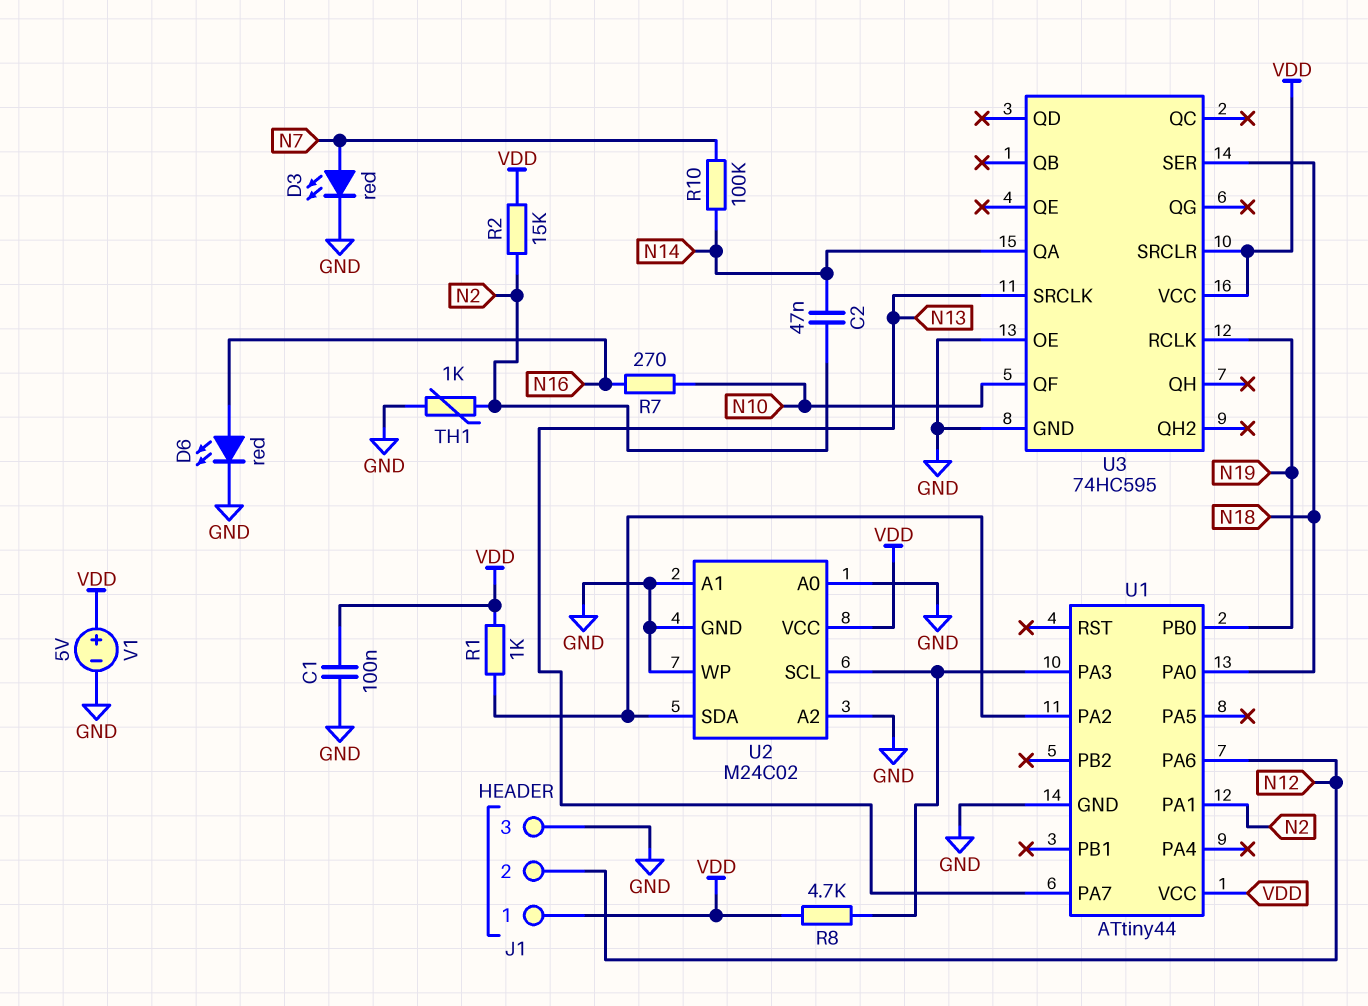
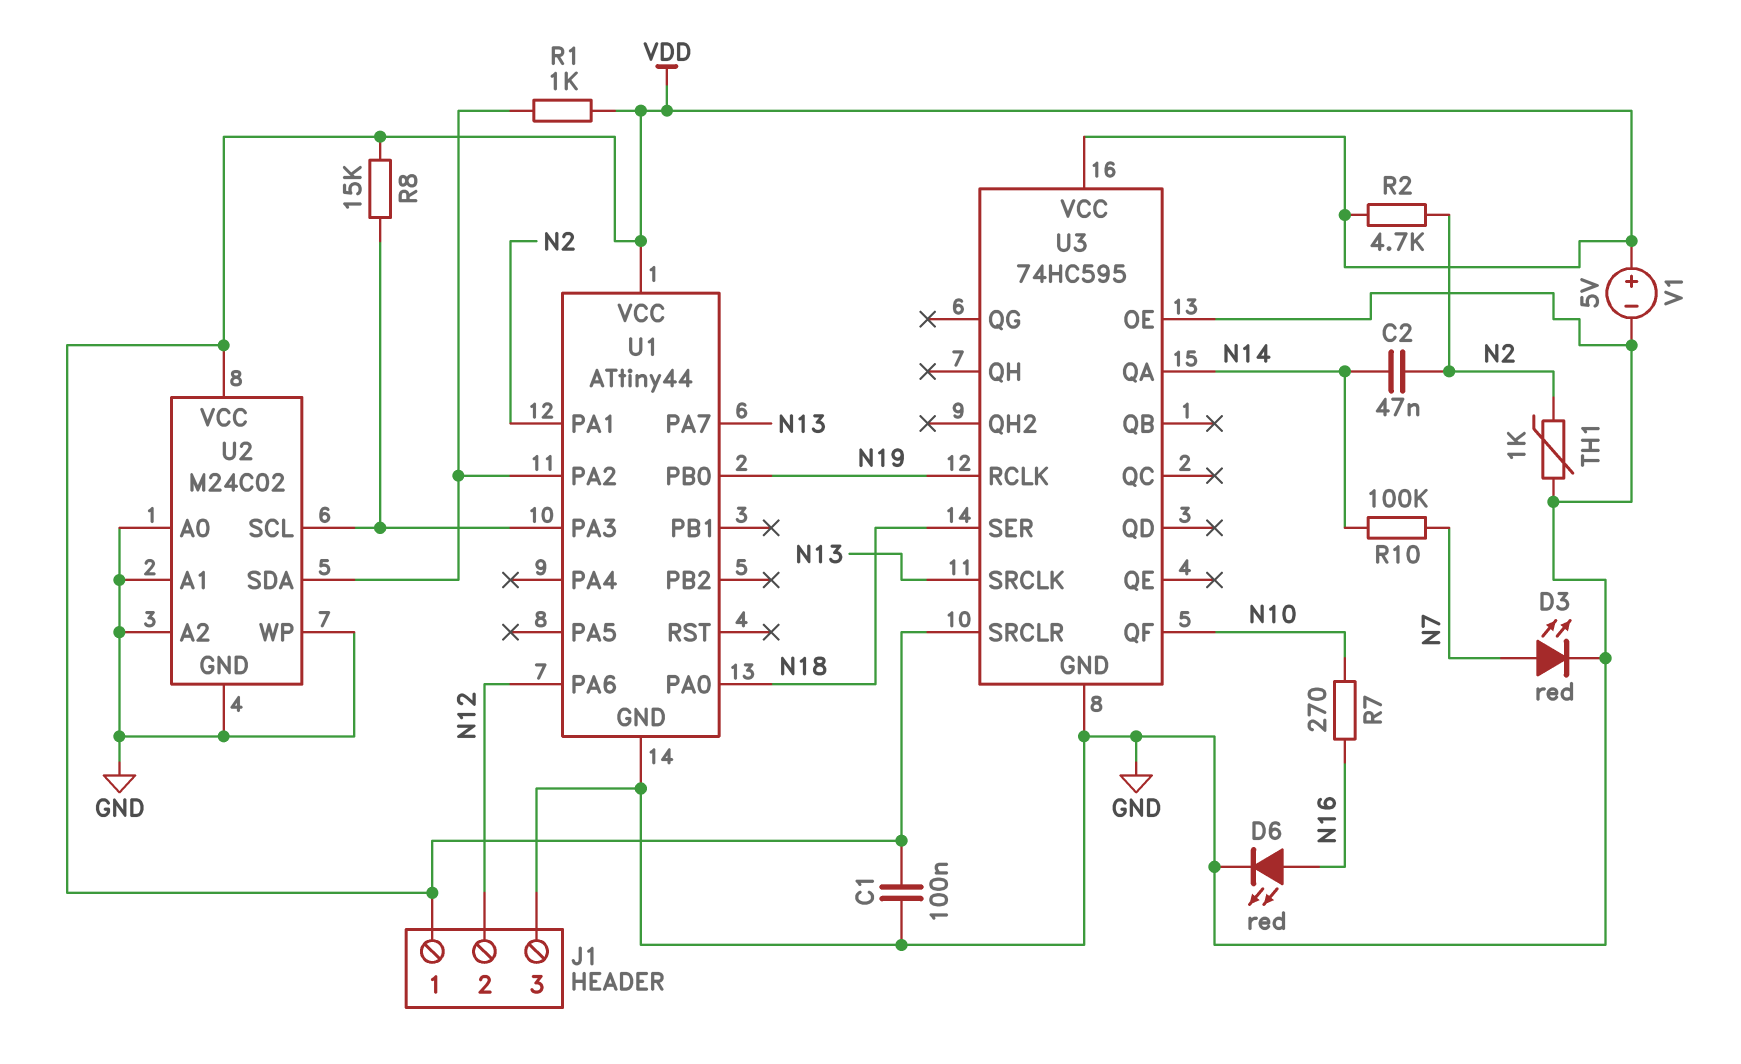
R2: 15k (N2, VDD) -> 4.7k (N2, VDD)
R8: 4.7k (U1/PA3, VDD) -> 15k (U1/PA3, VDD)

